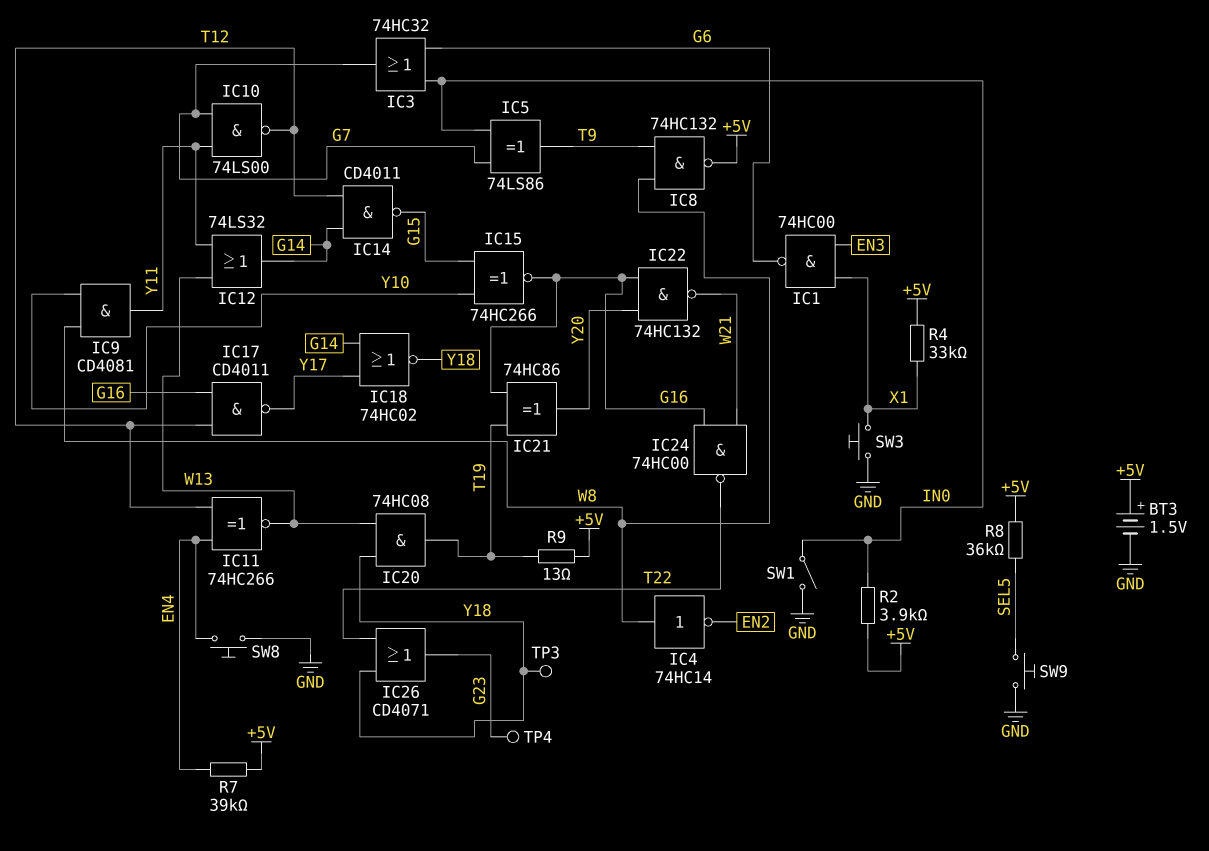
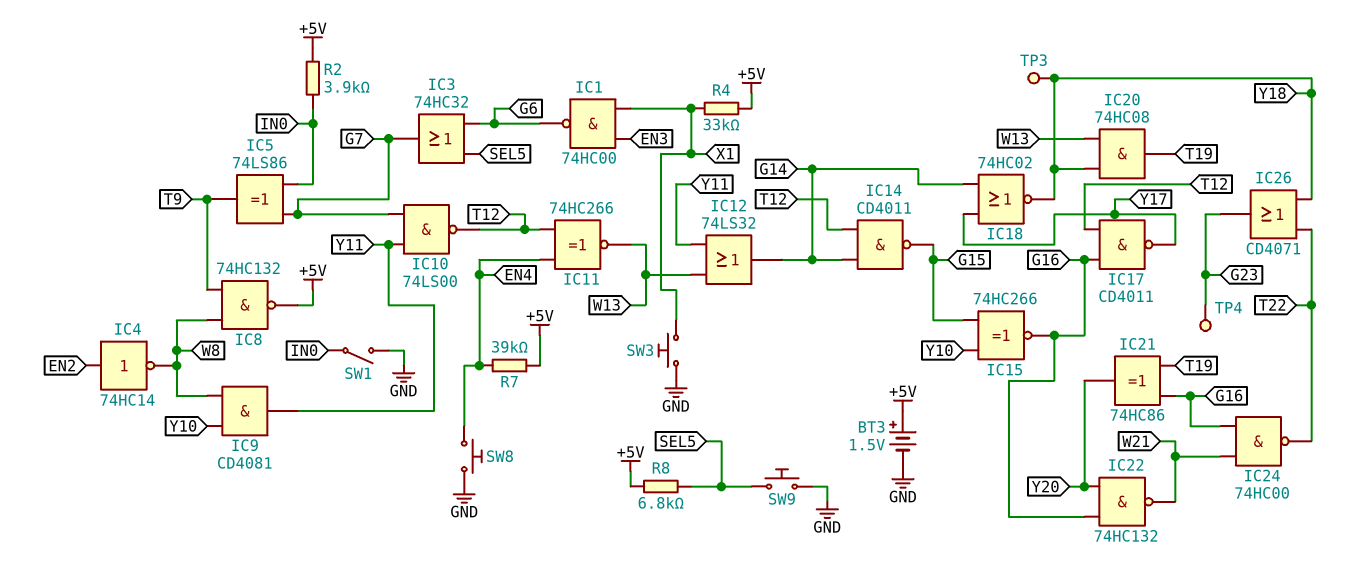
IC3: OR 74HC32 (in G6, in IN0, out G7) -> OR 74HC32 (in G6, in SEL5, out G7)
IC4: NOT 74HC14 (in W8, out EN2) -> NOT 74HC14 (in EN2, out W8)
R8: 36k (+5V, SEL5) -> 6.8k (+5V, SEL5)
R9: 13 (+5V, T19) -> none

